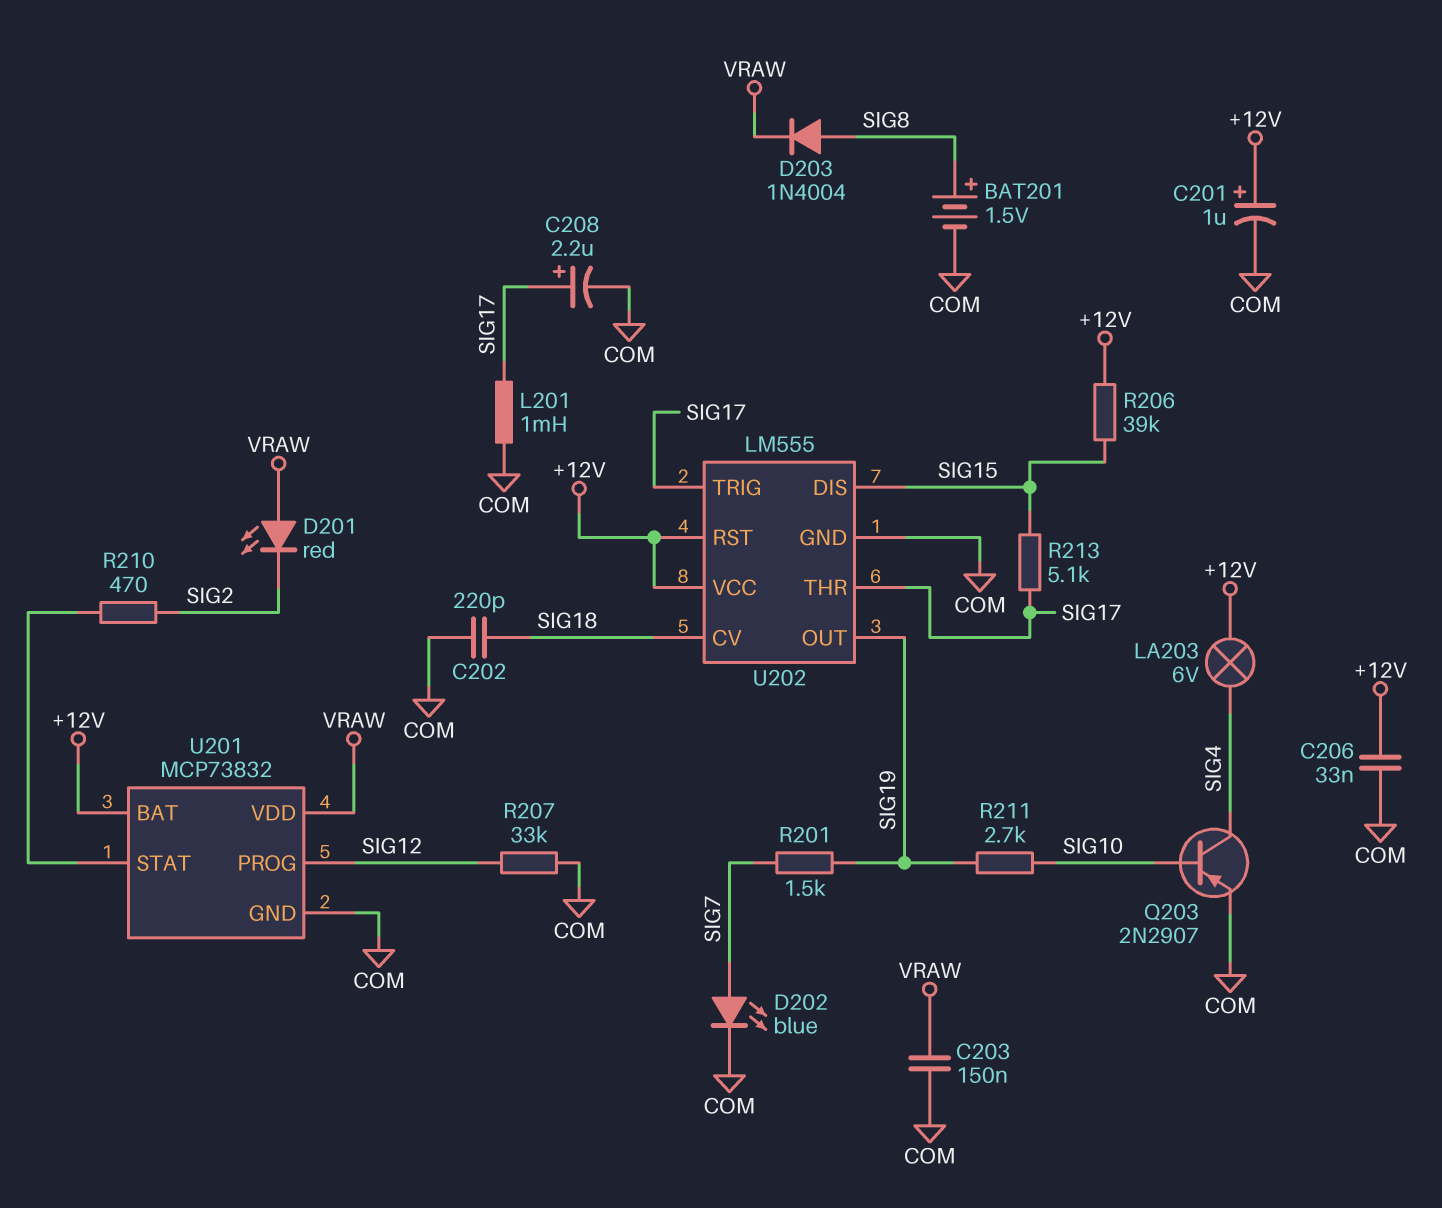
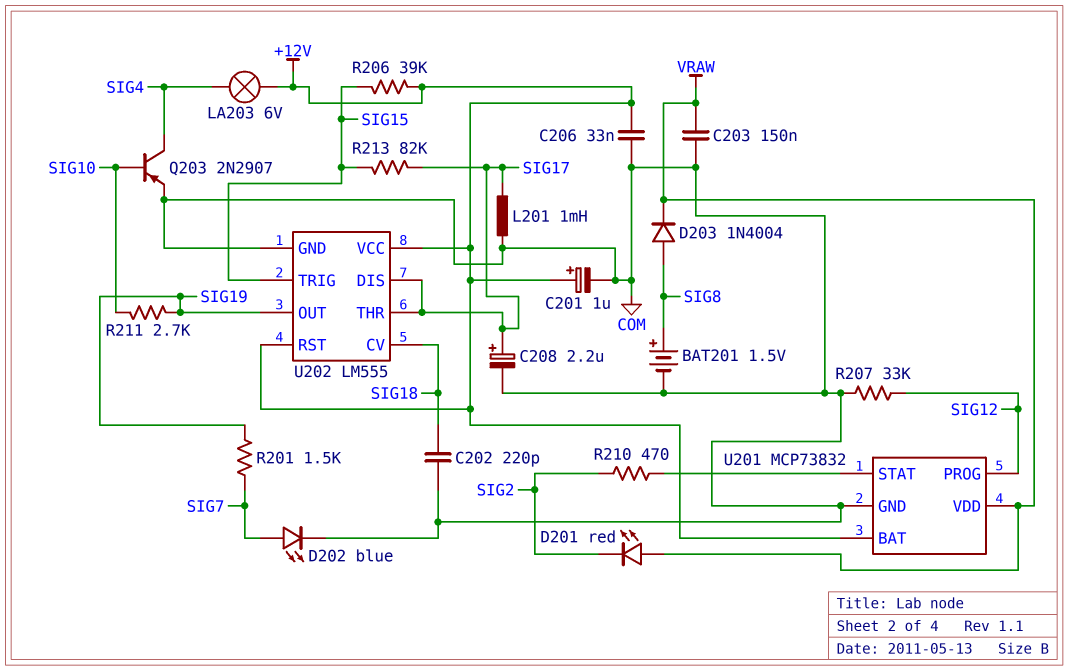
R213: 5.1k (SIG15, SIG17) -> 82k (SIG15, SIG17)
U202 pin DIS: SIG15 -> SIG17
U202 pin TRIG: SIG17 -> SIG15

